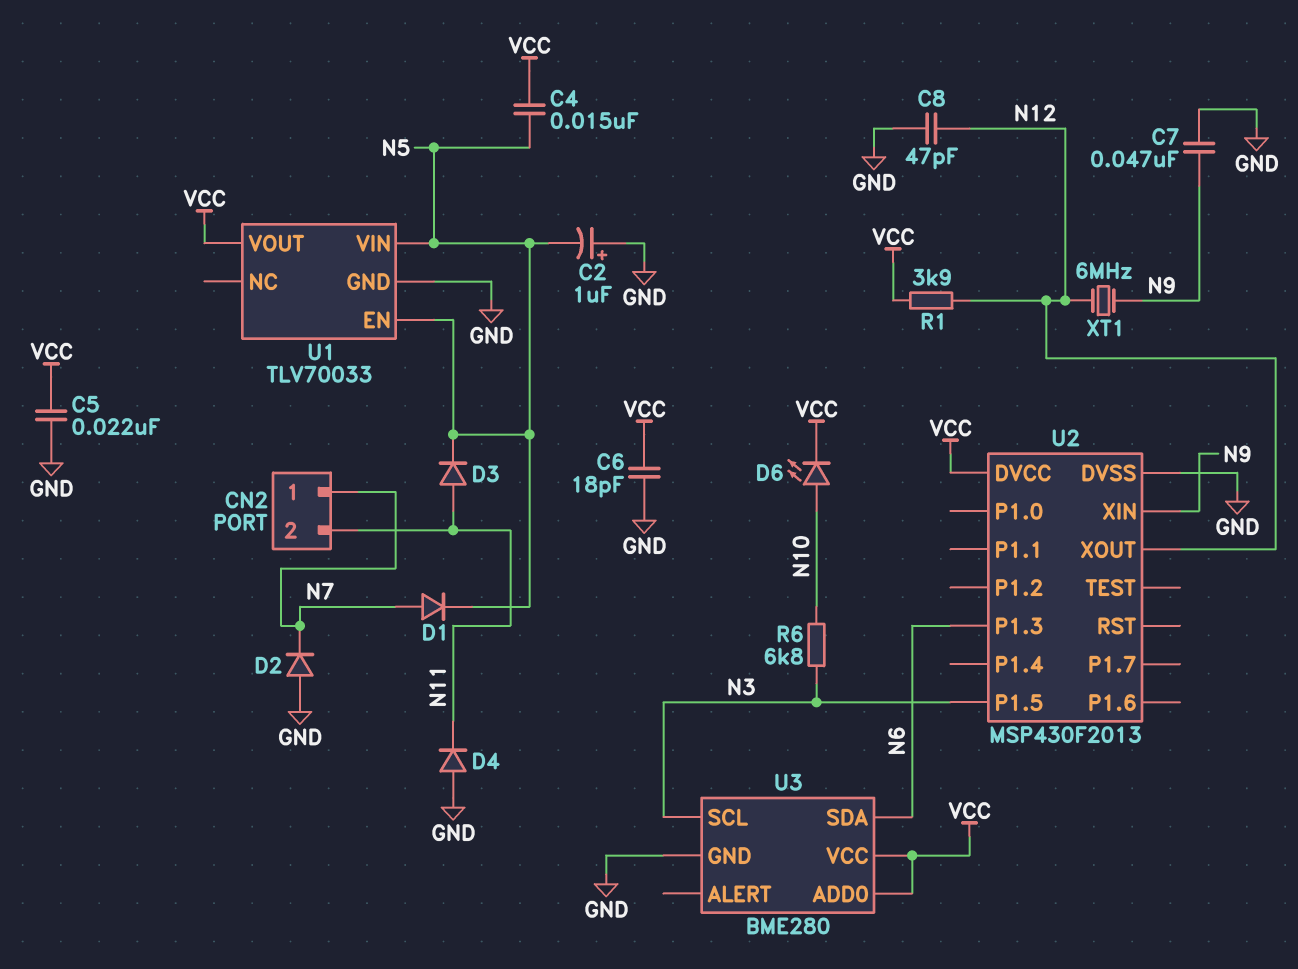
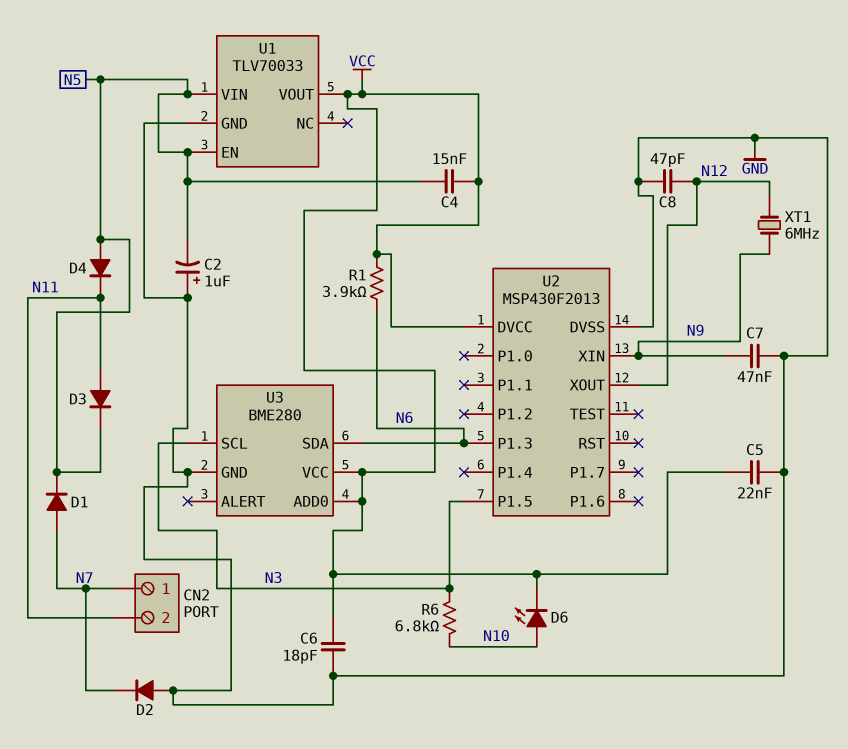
D4: diode (A GND, K N11) -> diode (A N5, K N11)
R1: 3.9k (N12, VCC) -> 3.9k (N6, VCC)

